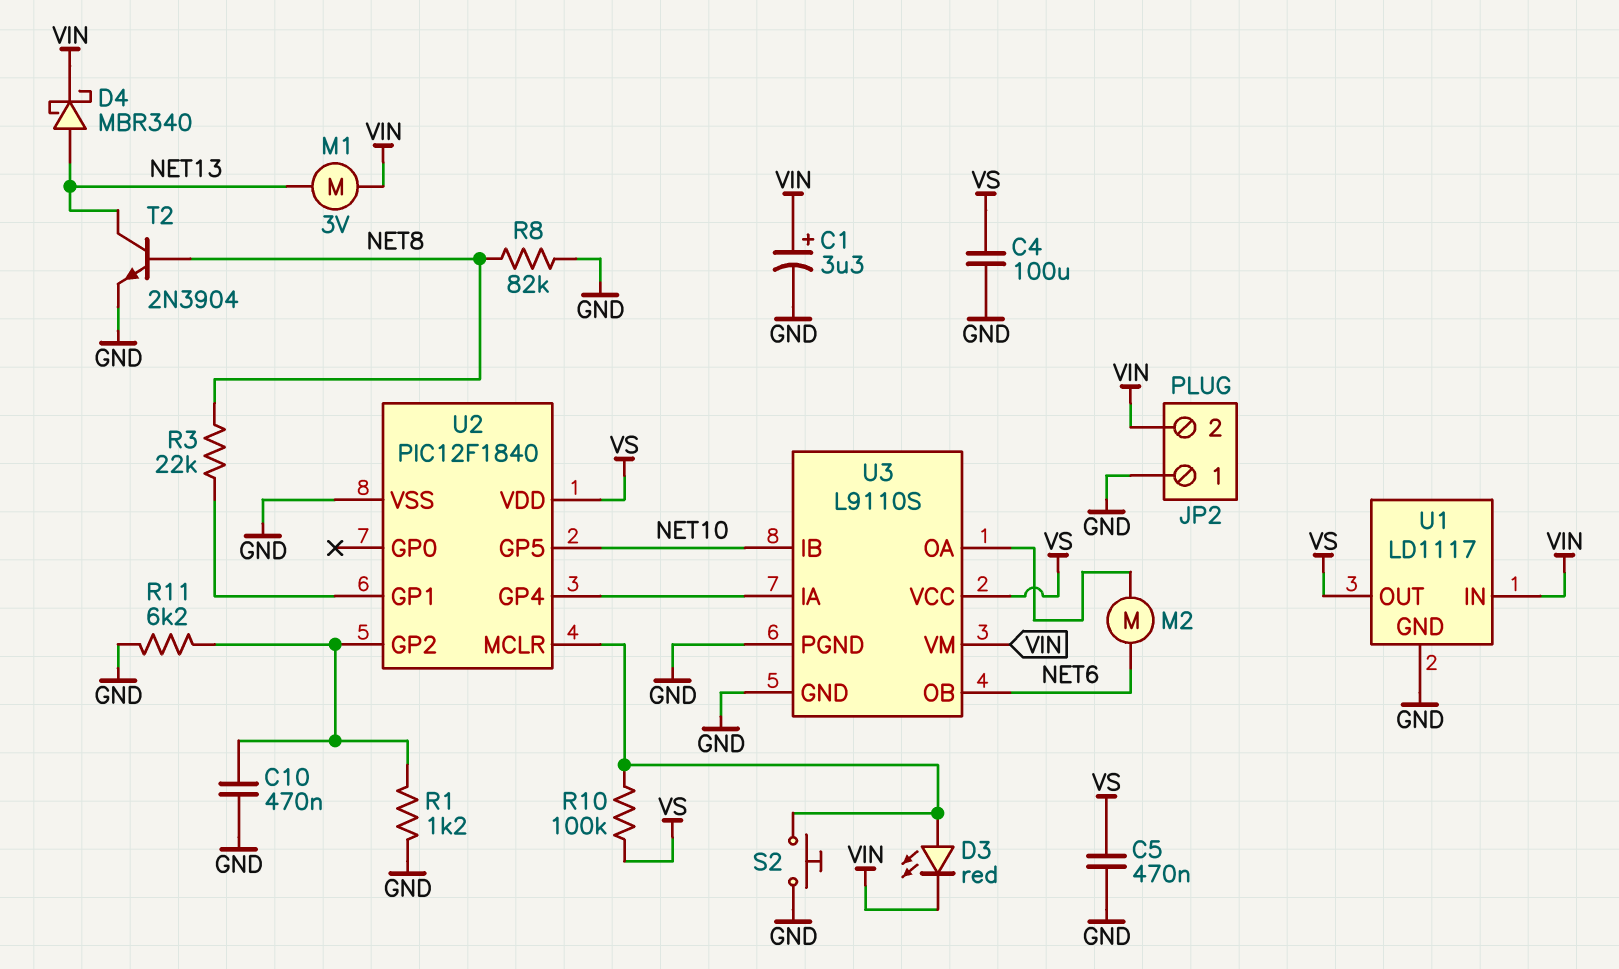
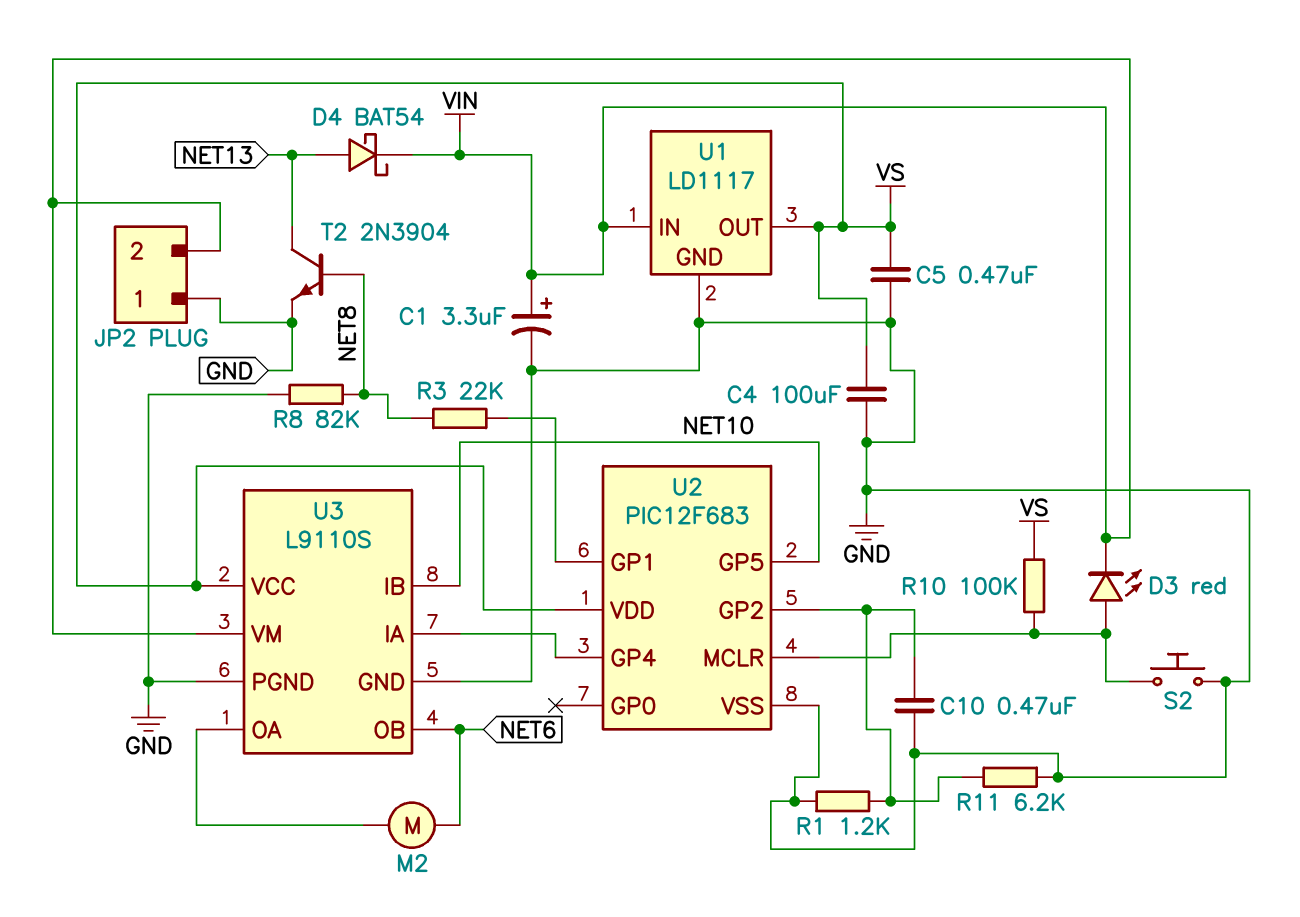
D4: schottky MBR340 (A NET13, K VIN) -> schottky BAT54 (A NET13, K VIN)
M1: motor 3V (NET13, VIN) -> none
U2: PIC12F1840 -> PIC12F683

